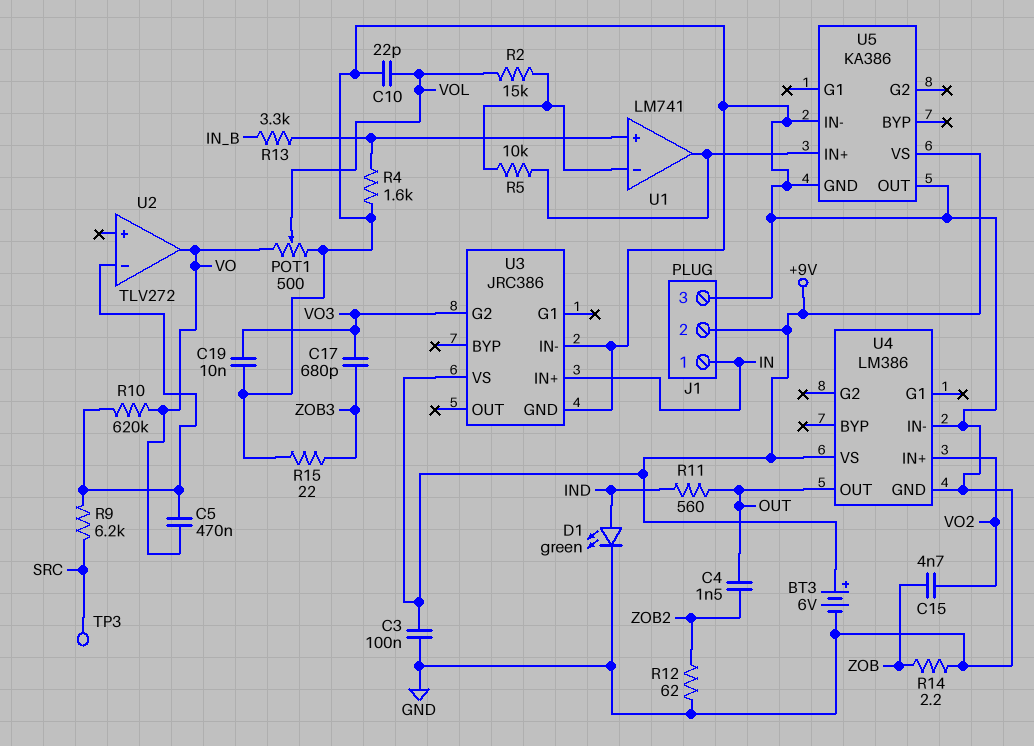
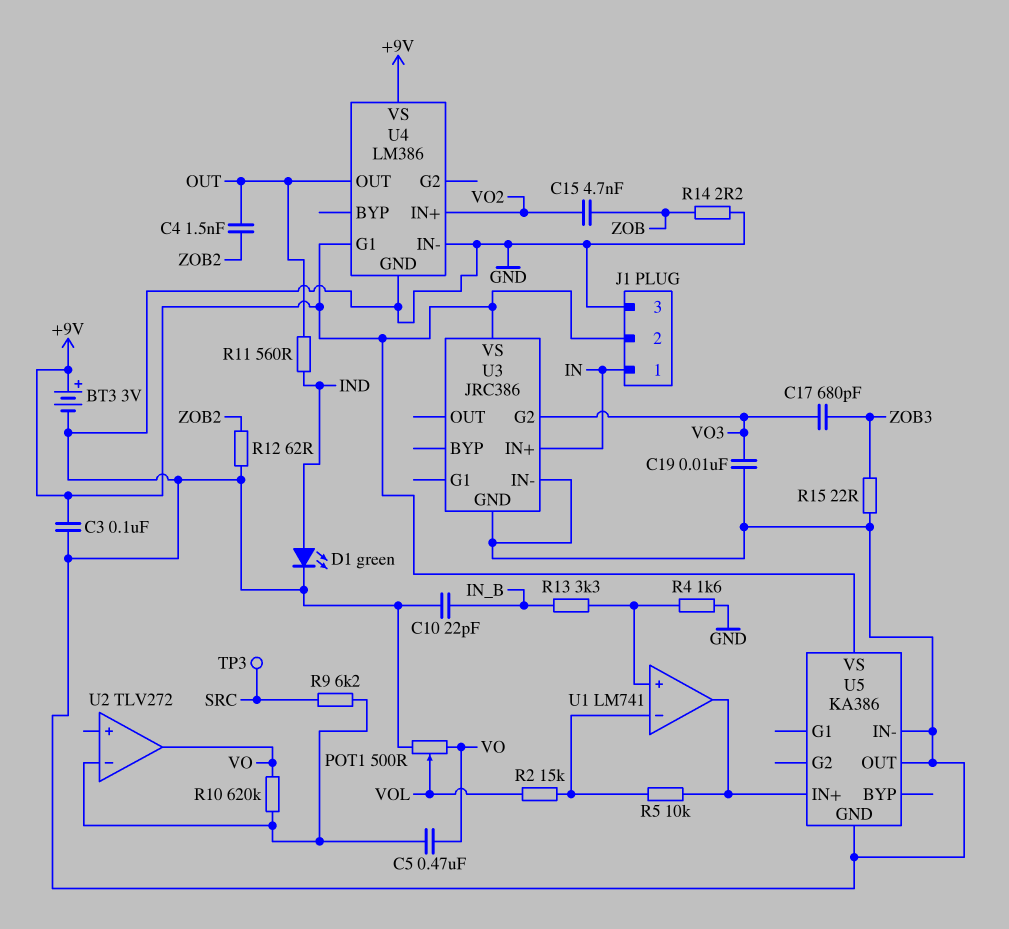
BT3: 6V (plus +9V, minus GND) -> 3V (plus +9V, minus GND)
C10: 22pF (GND, VOL) -> 22pF (GND, IN_B)
U4 pin G1: none -> +9V

